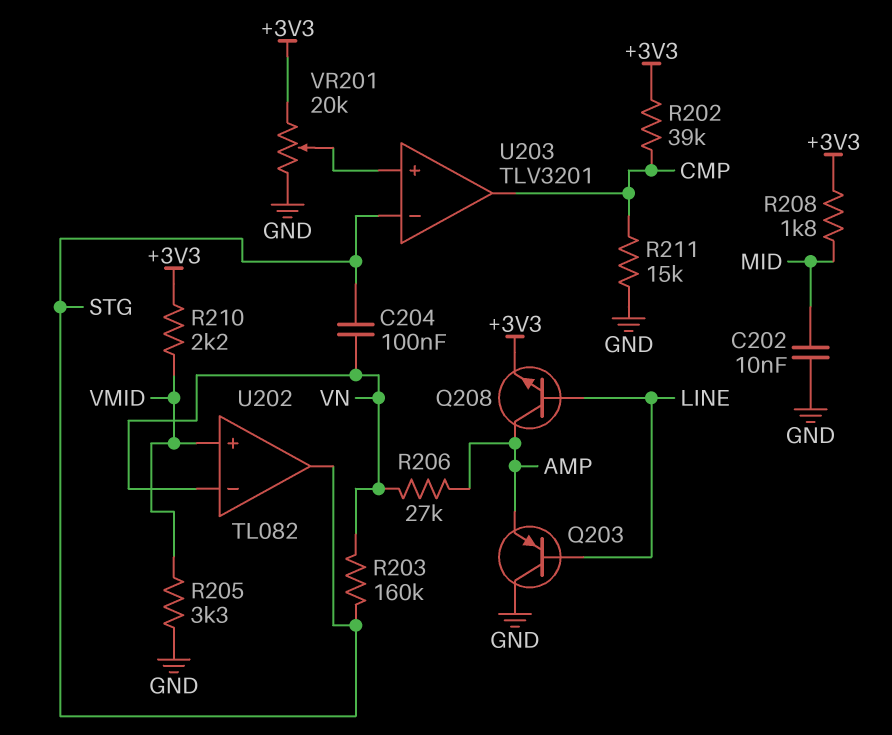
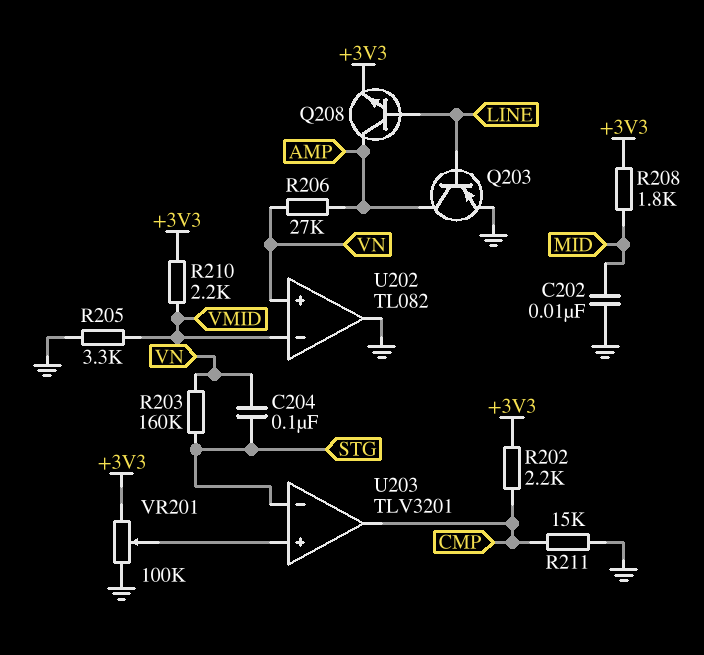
Q203: PNP (B LINE, C GND, E AMP) -> PNP (B LINE, C AMP, E GND)
R202: 39k (+3V3, CMP) -> 2.2k (+3V3, CMP)
U202 pin in+: VMID -> VN
U202 pin in-: VN -> VMID
U202 pin out: STG -> GND
VR201: 20k (+3V3, GND, wiper U203/in+) -> 100k (+3V3, GND, wiper U203/in+)

